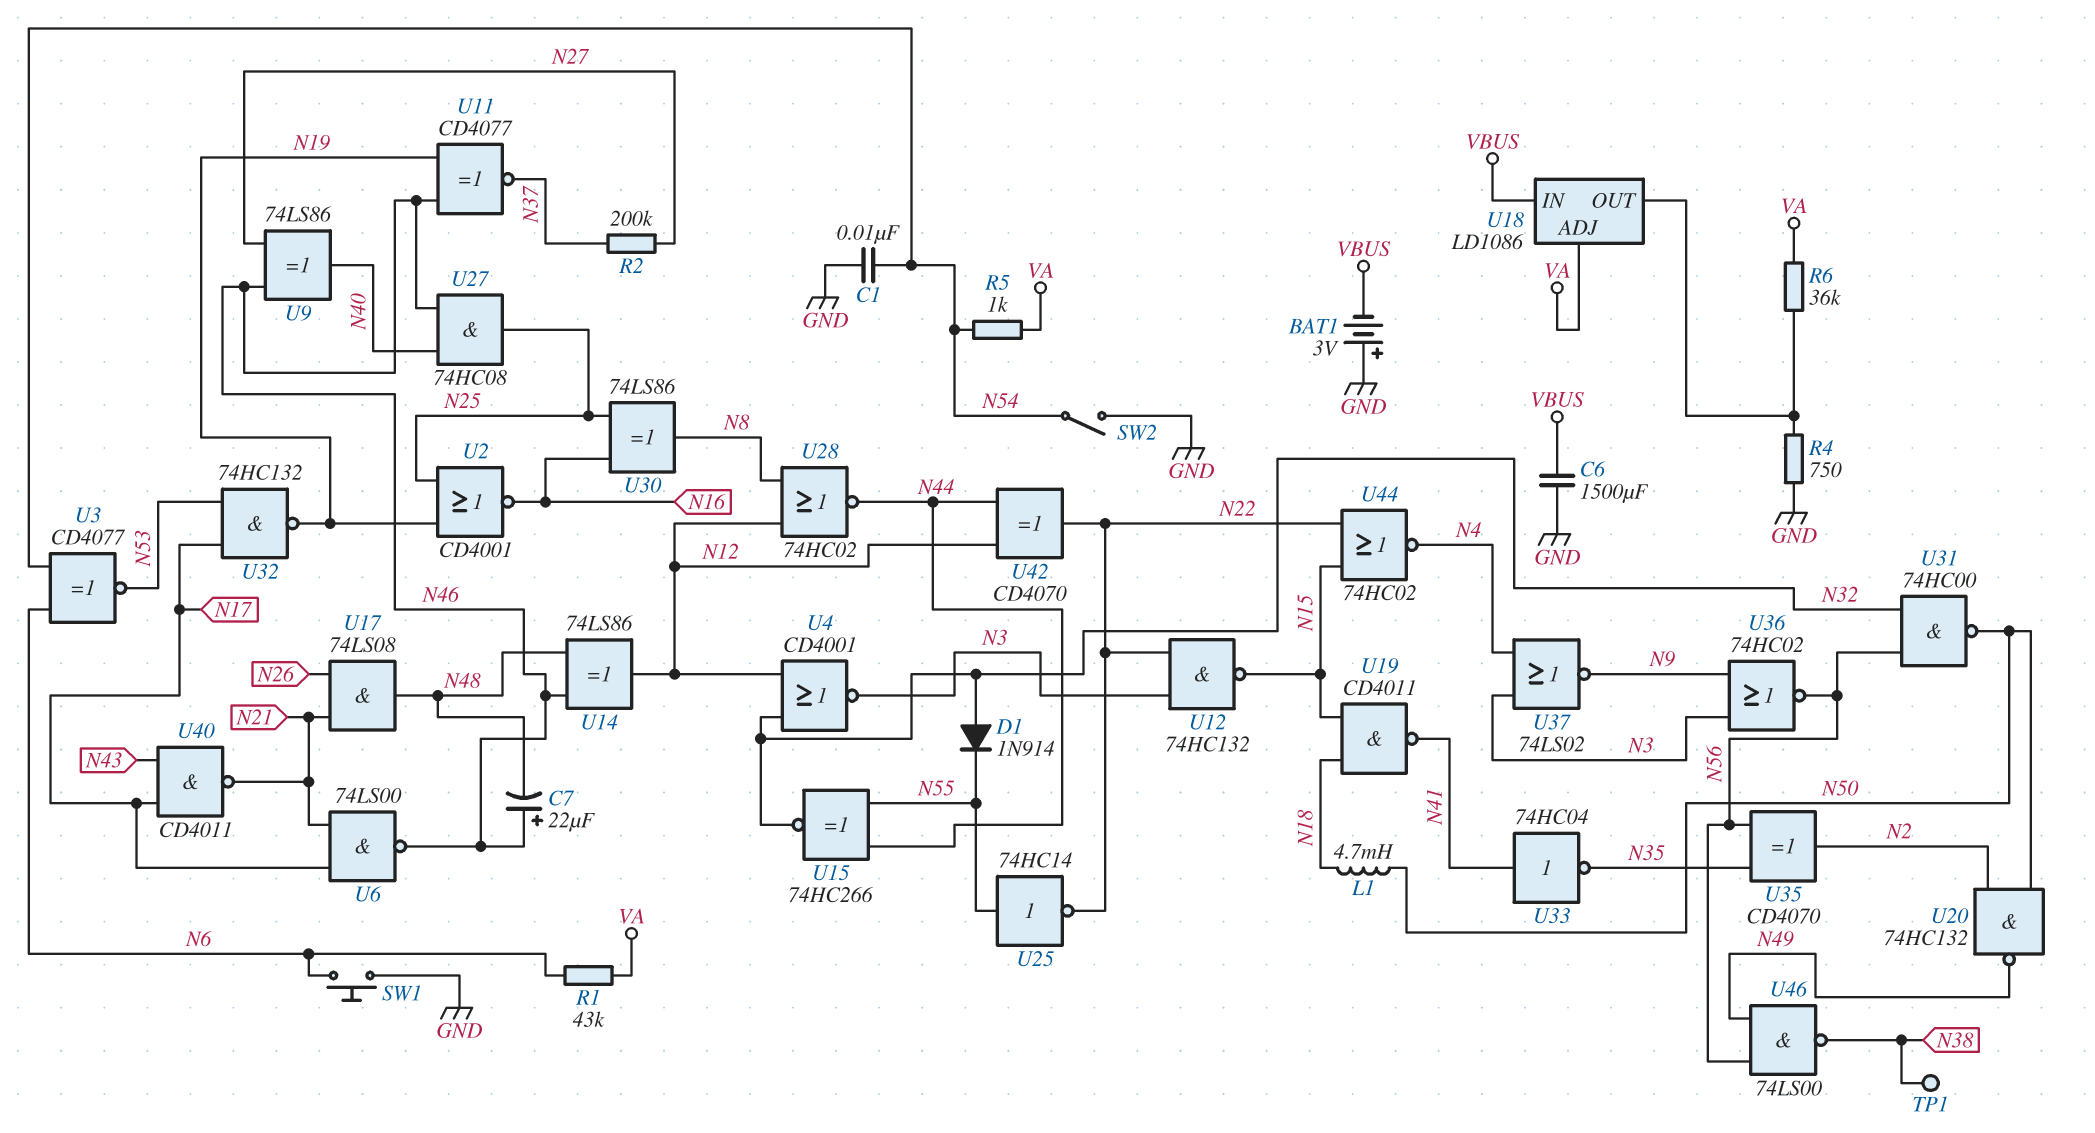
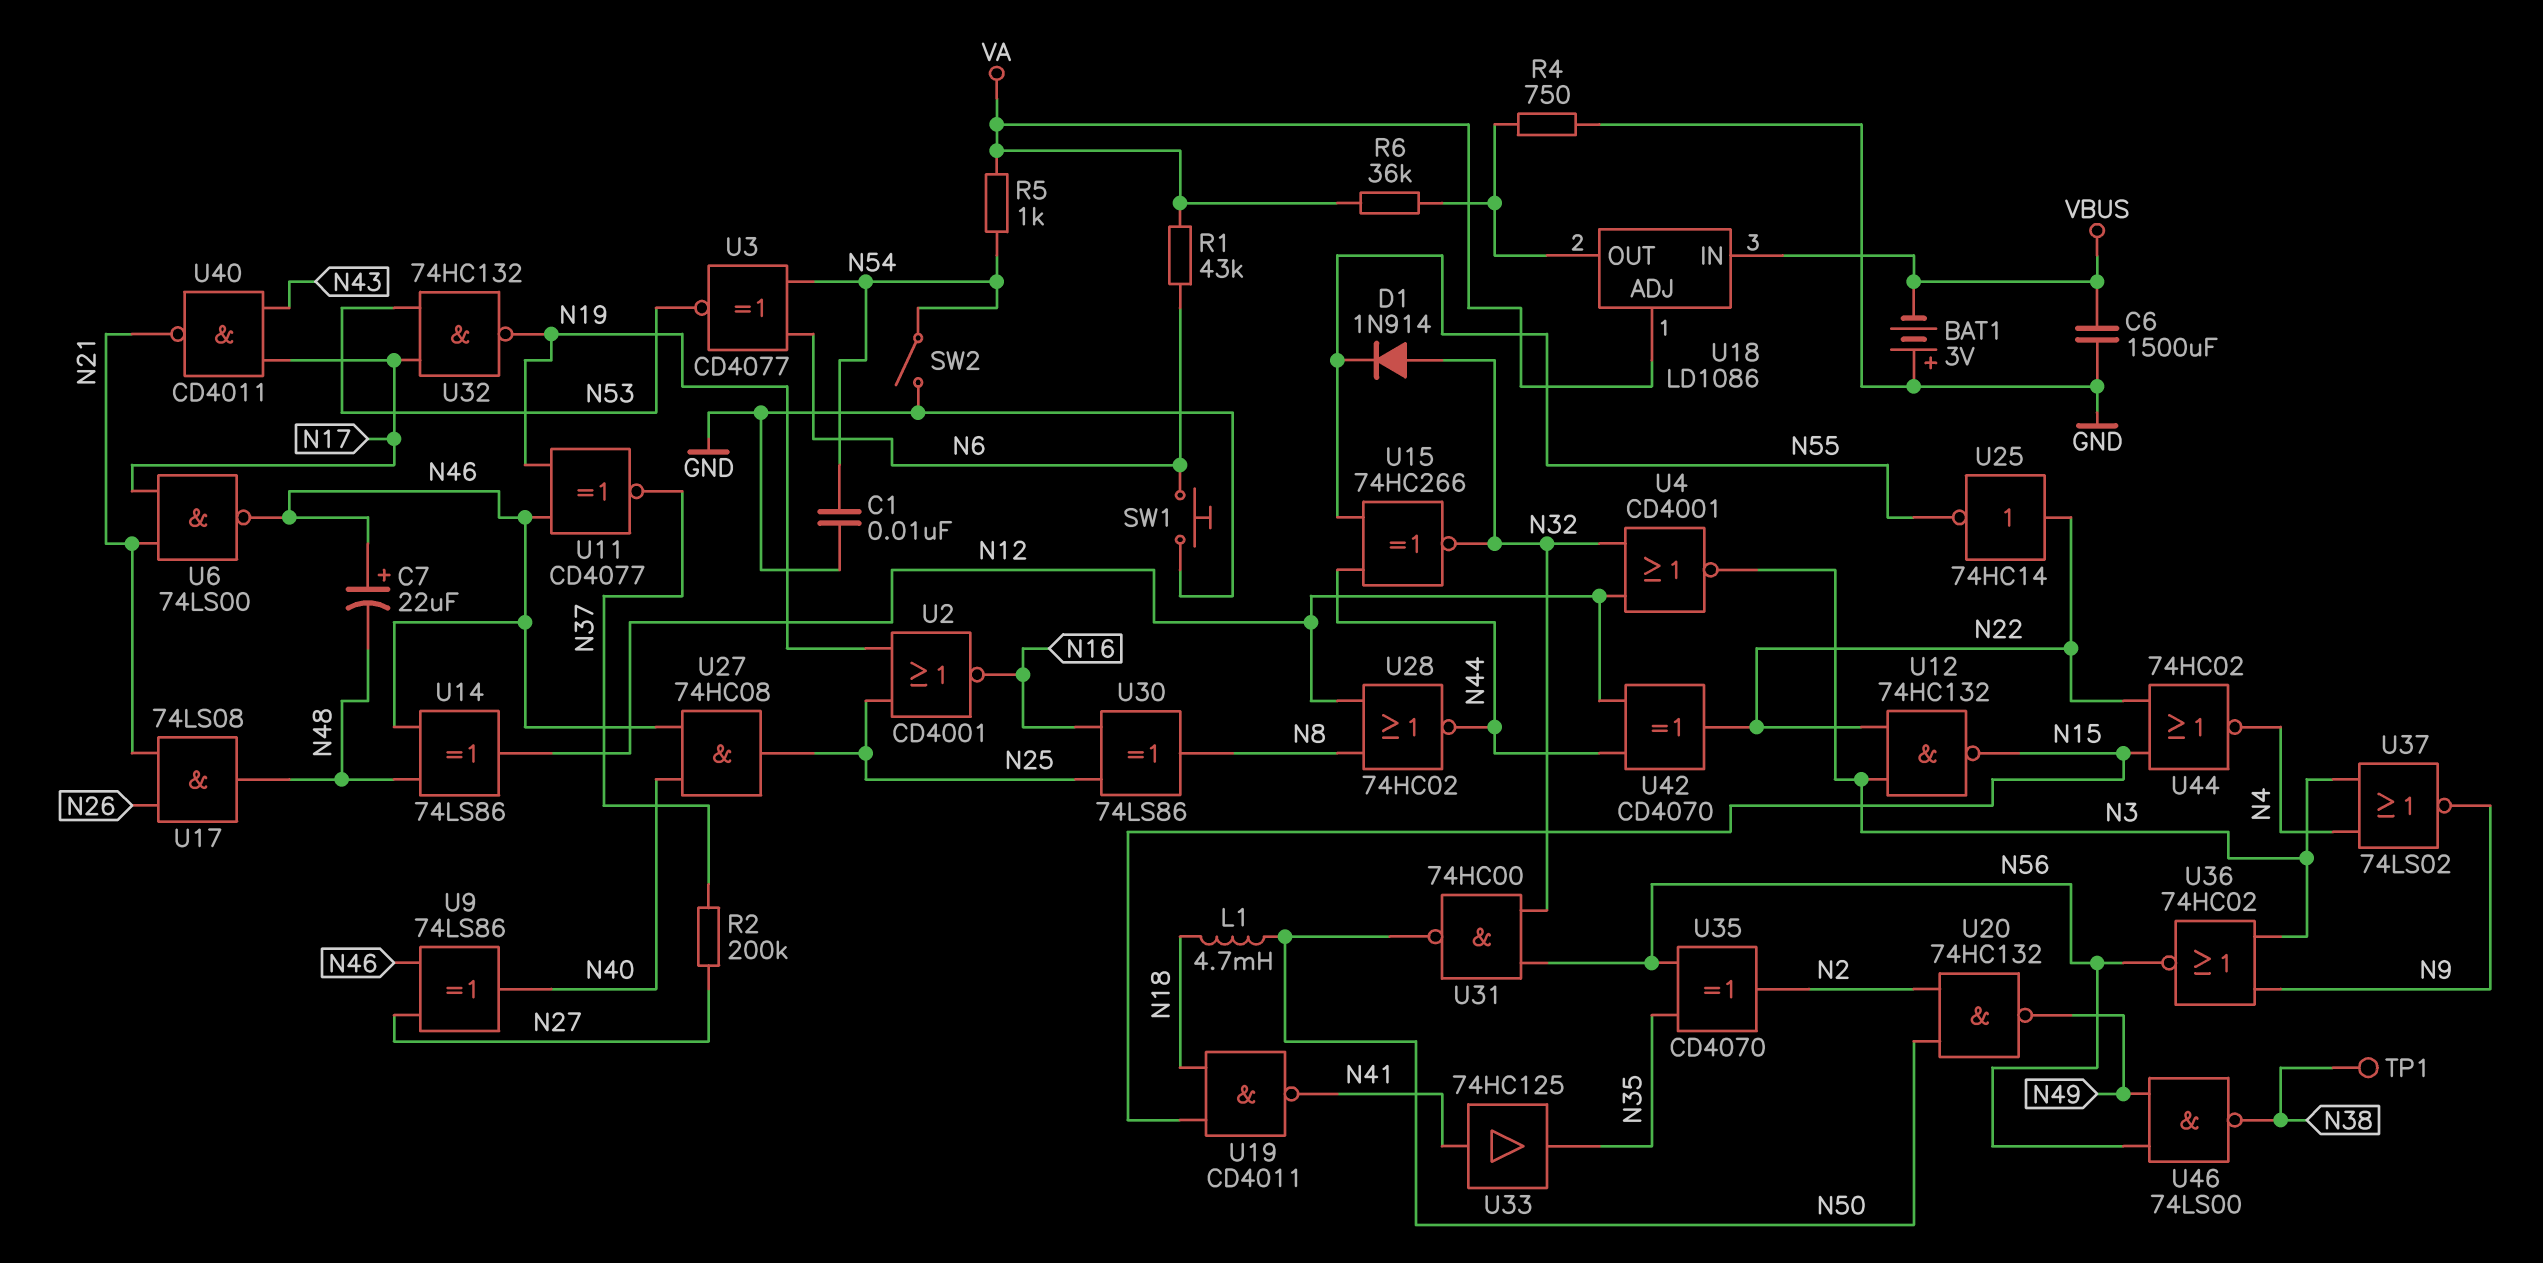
U25: NOT 74HC14 (in N55, out N22) -> NOT 74HC14 (in N22, out N55)
U33: NOT 74HC04 (in N41, out N35) -> buffer 74HC125 (in N41, out N35)

